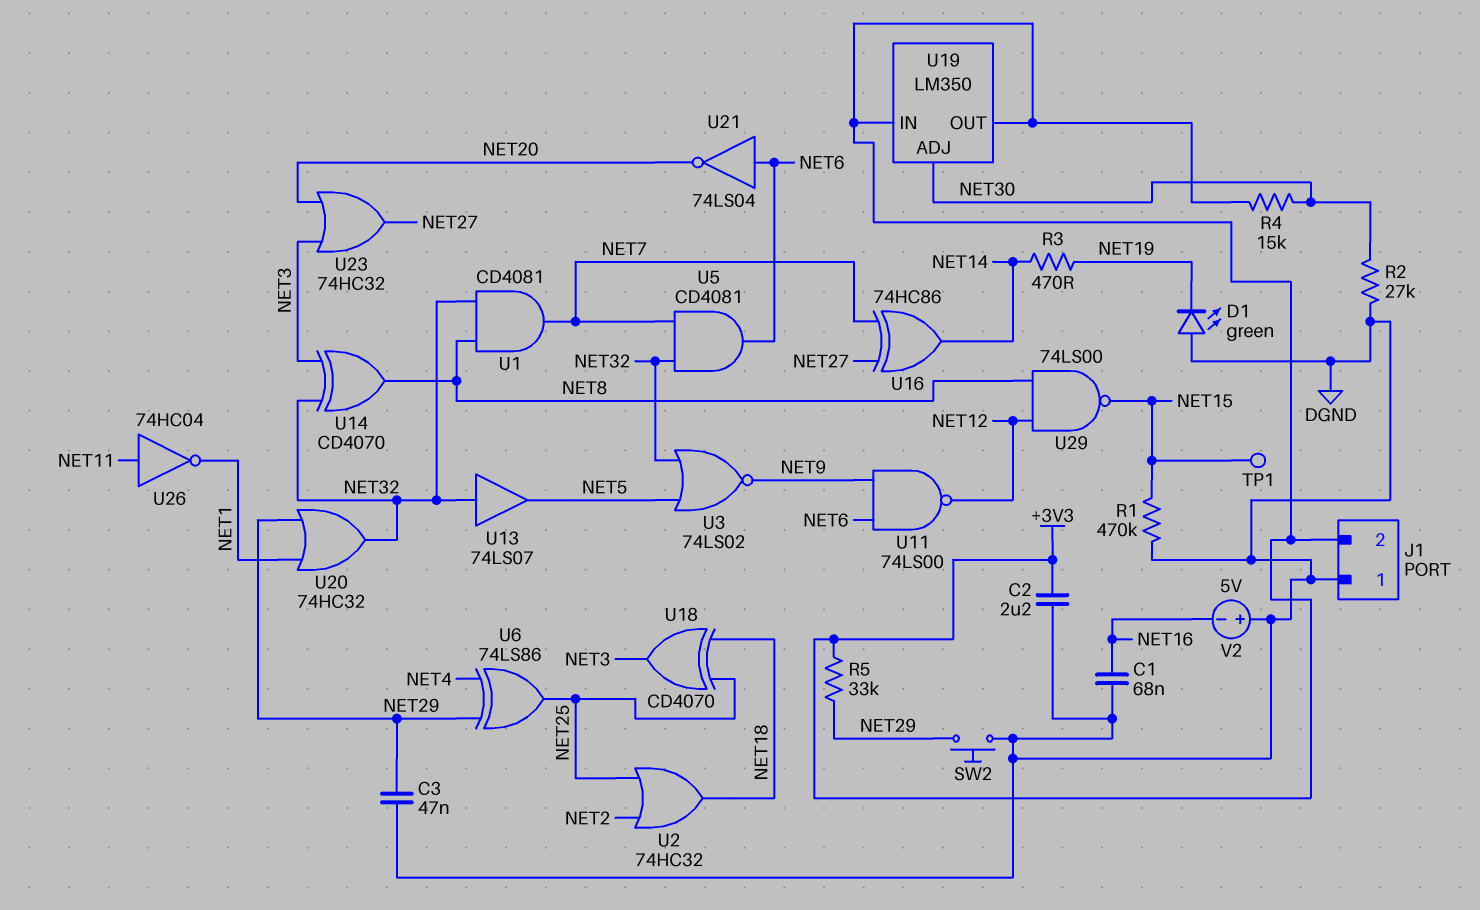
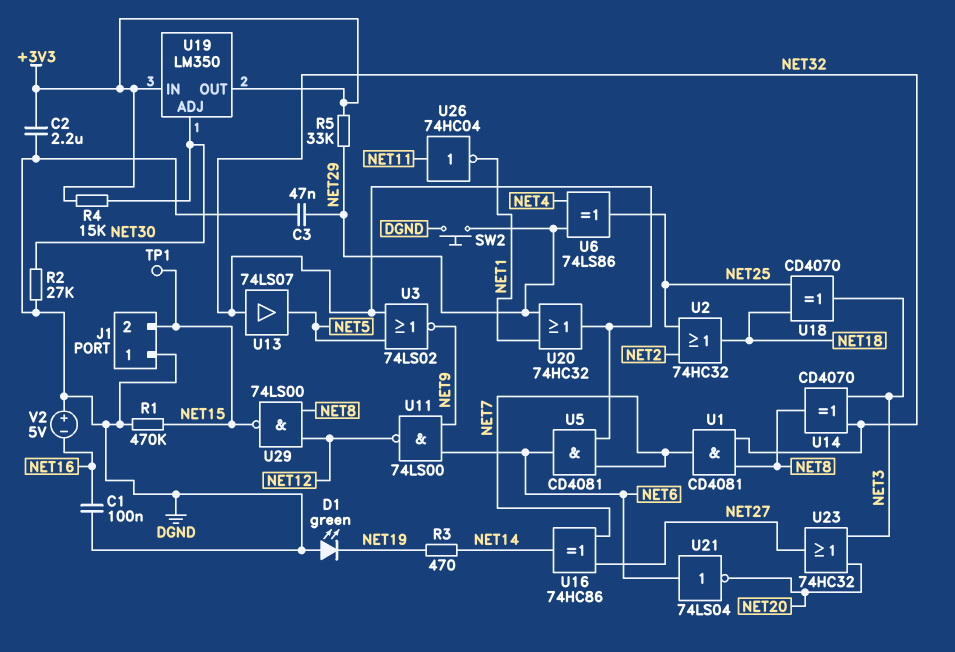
C1: 68nF (DGND, NET16) -> 100nF (DGND, NET16)
J1 pin 2: +3V3 -> NET15

